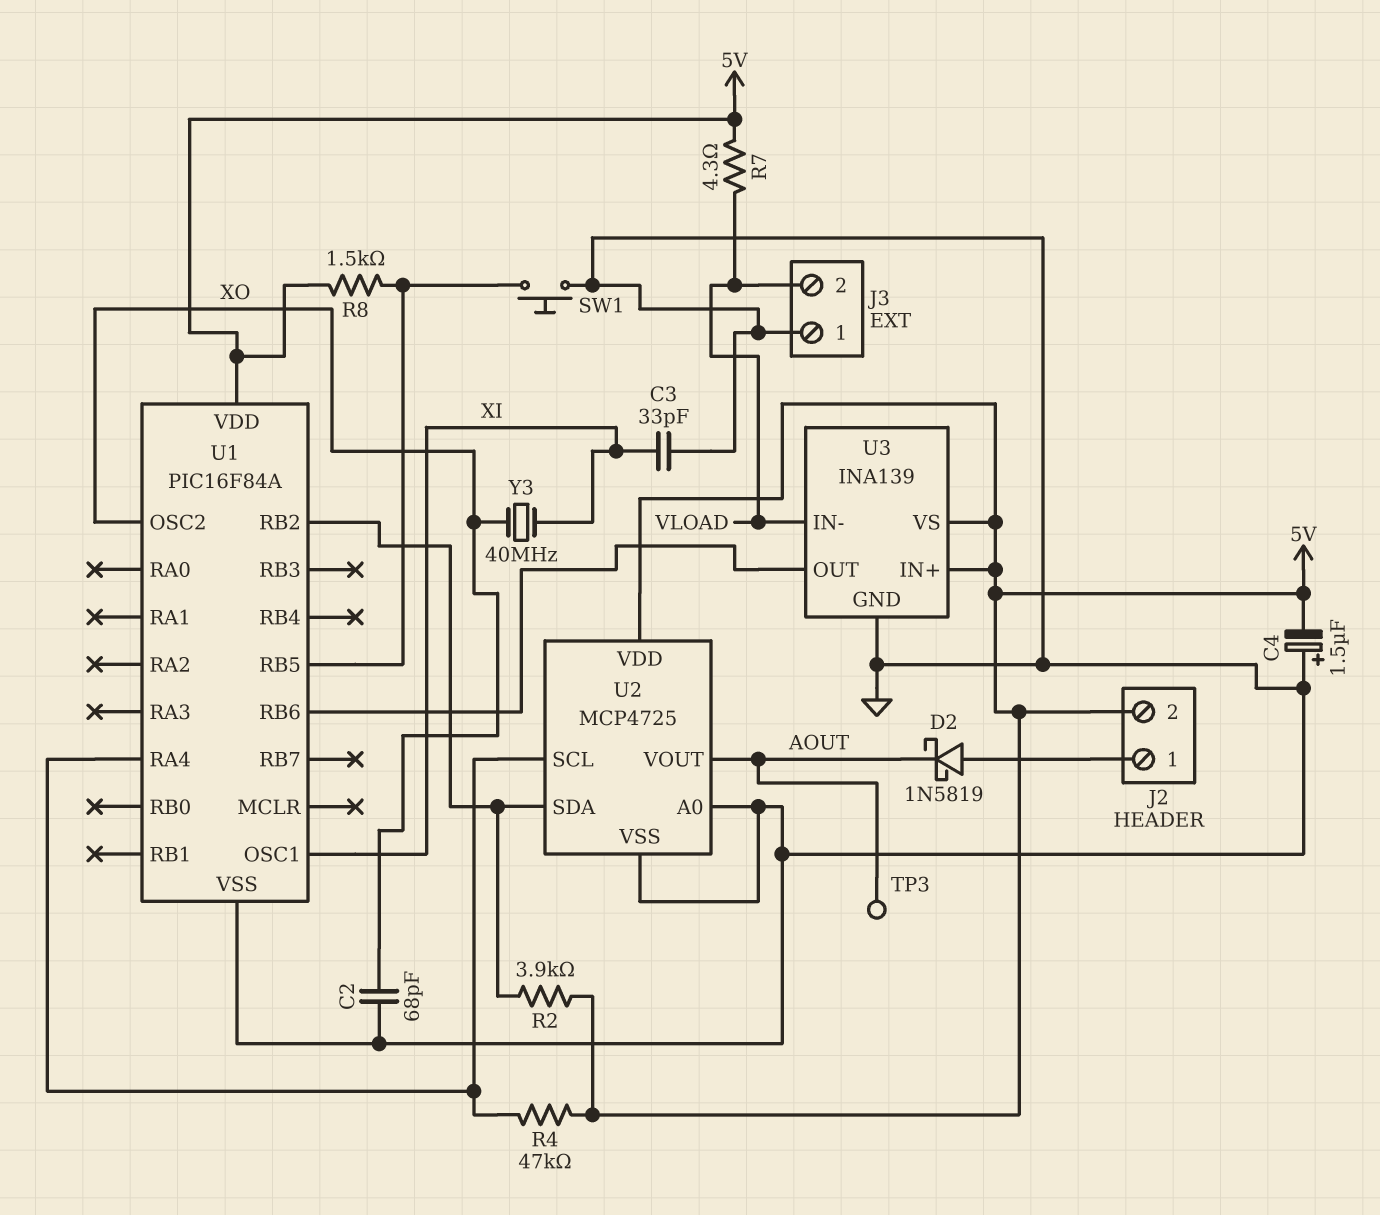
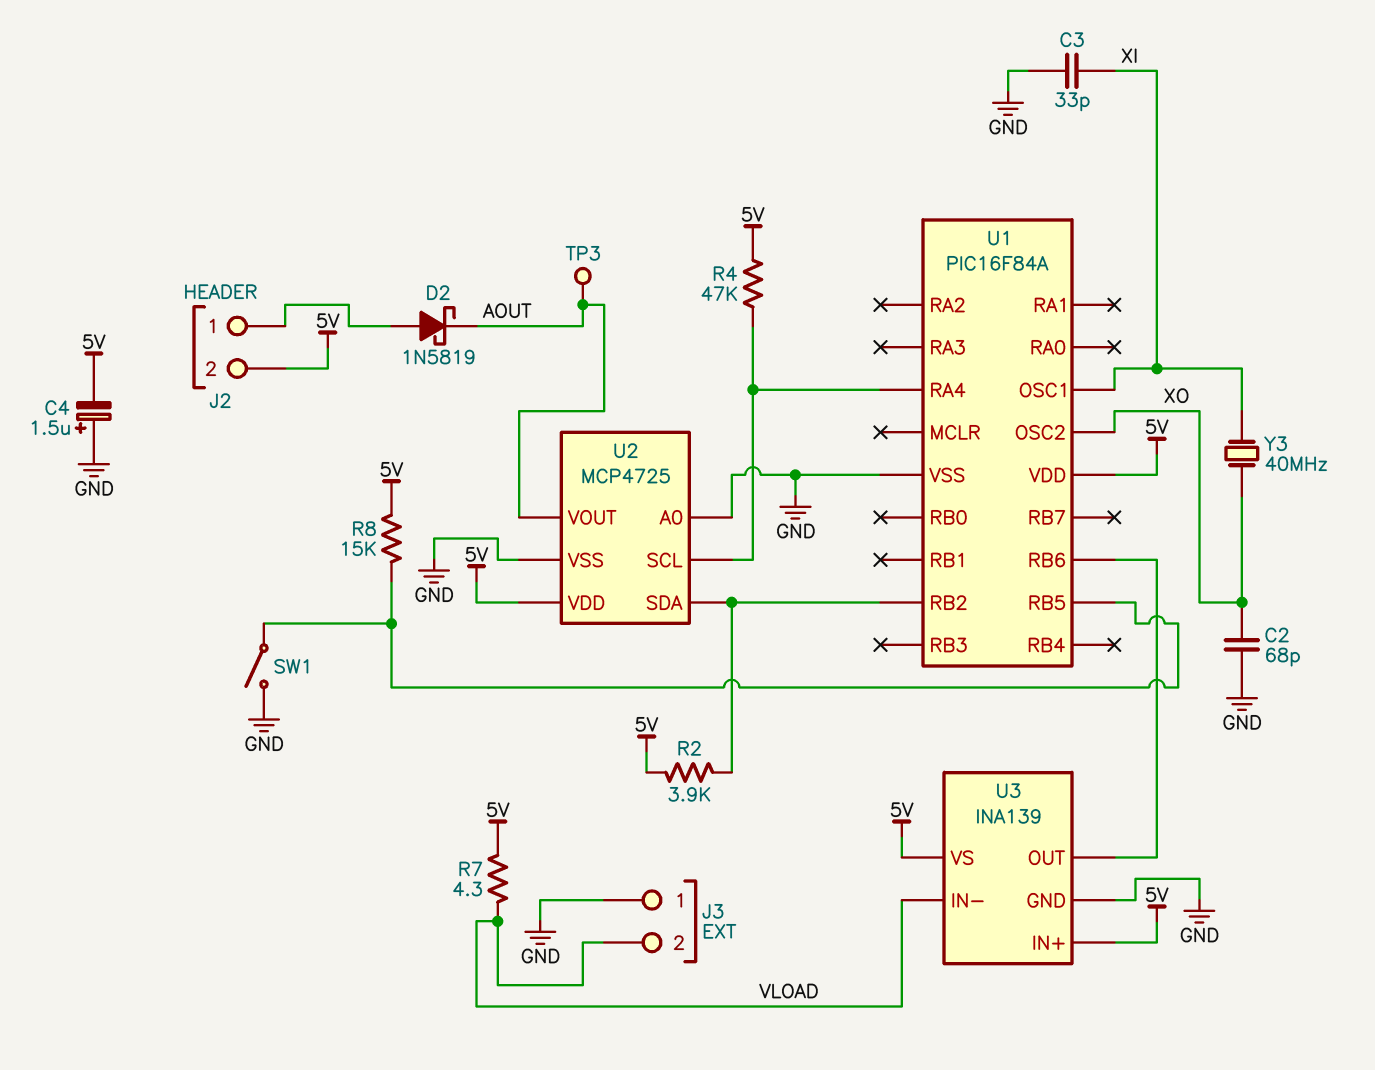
R8: 1.5k (5V, U1/RB5) -> 15k (5V, U1/RB5)
SW1: button (GND, U1/RB5) -> switch (GND, U1/RB5)

